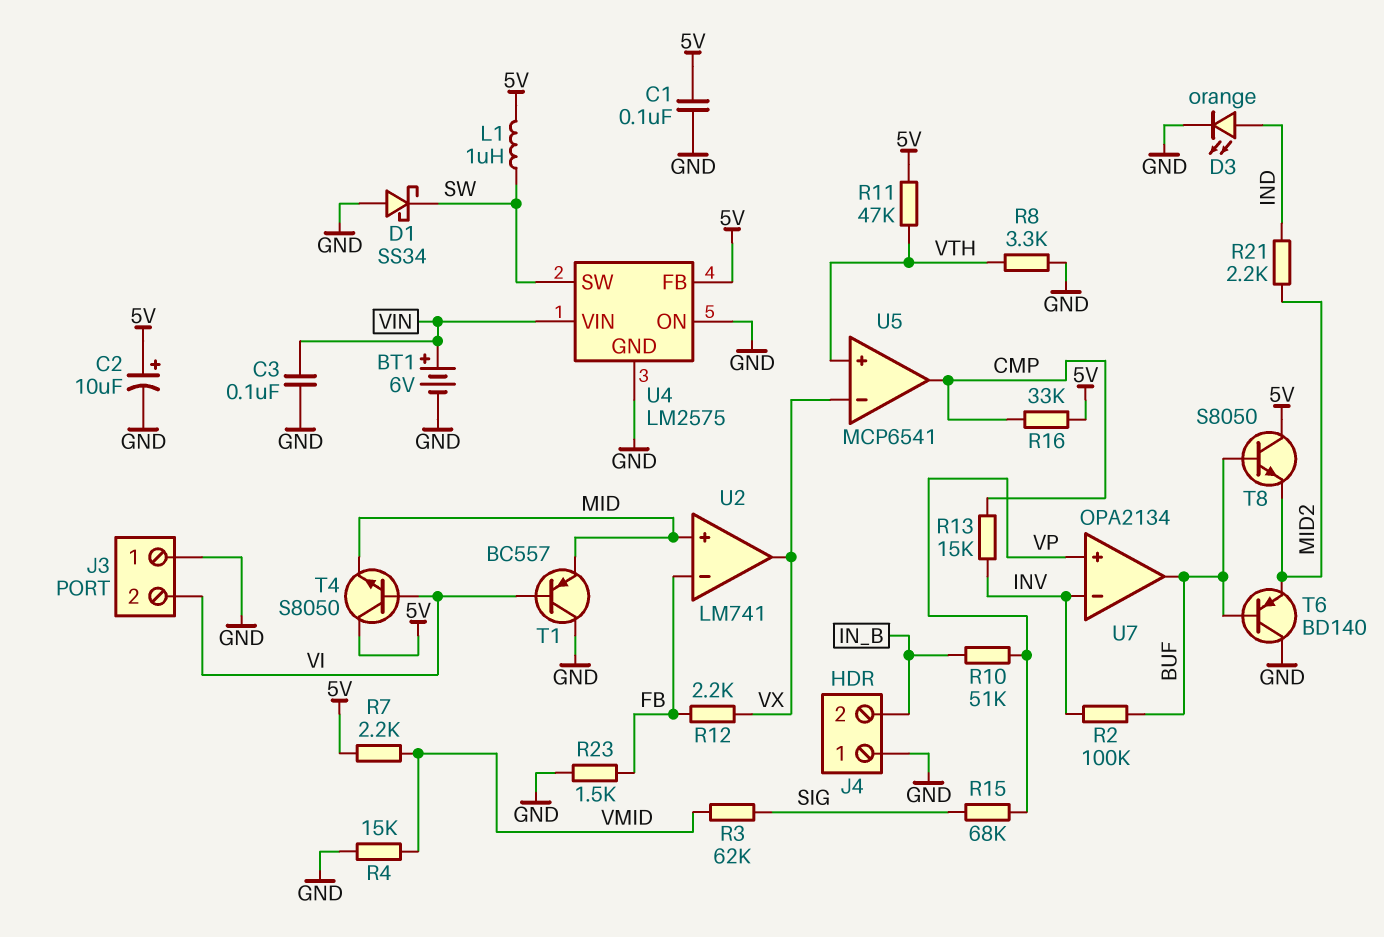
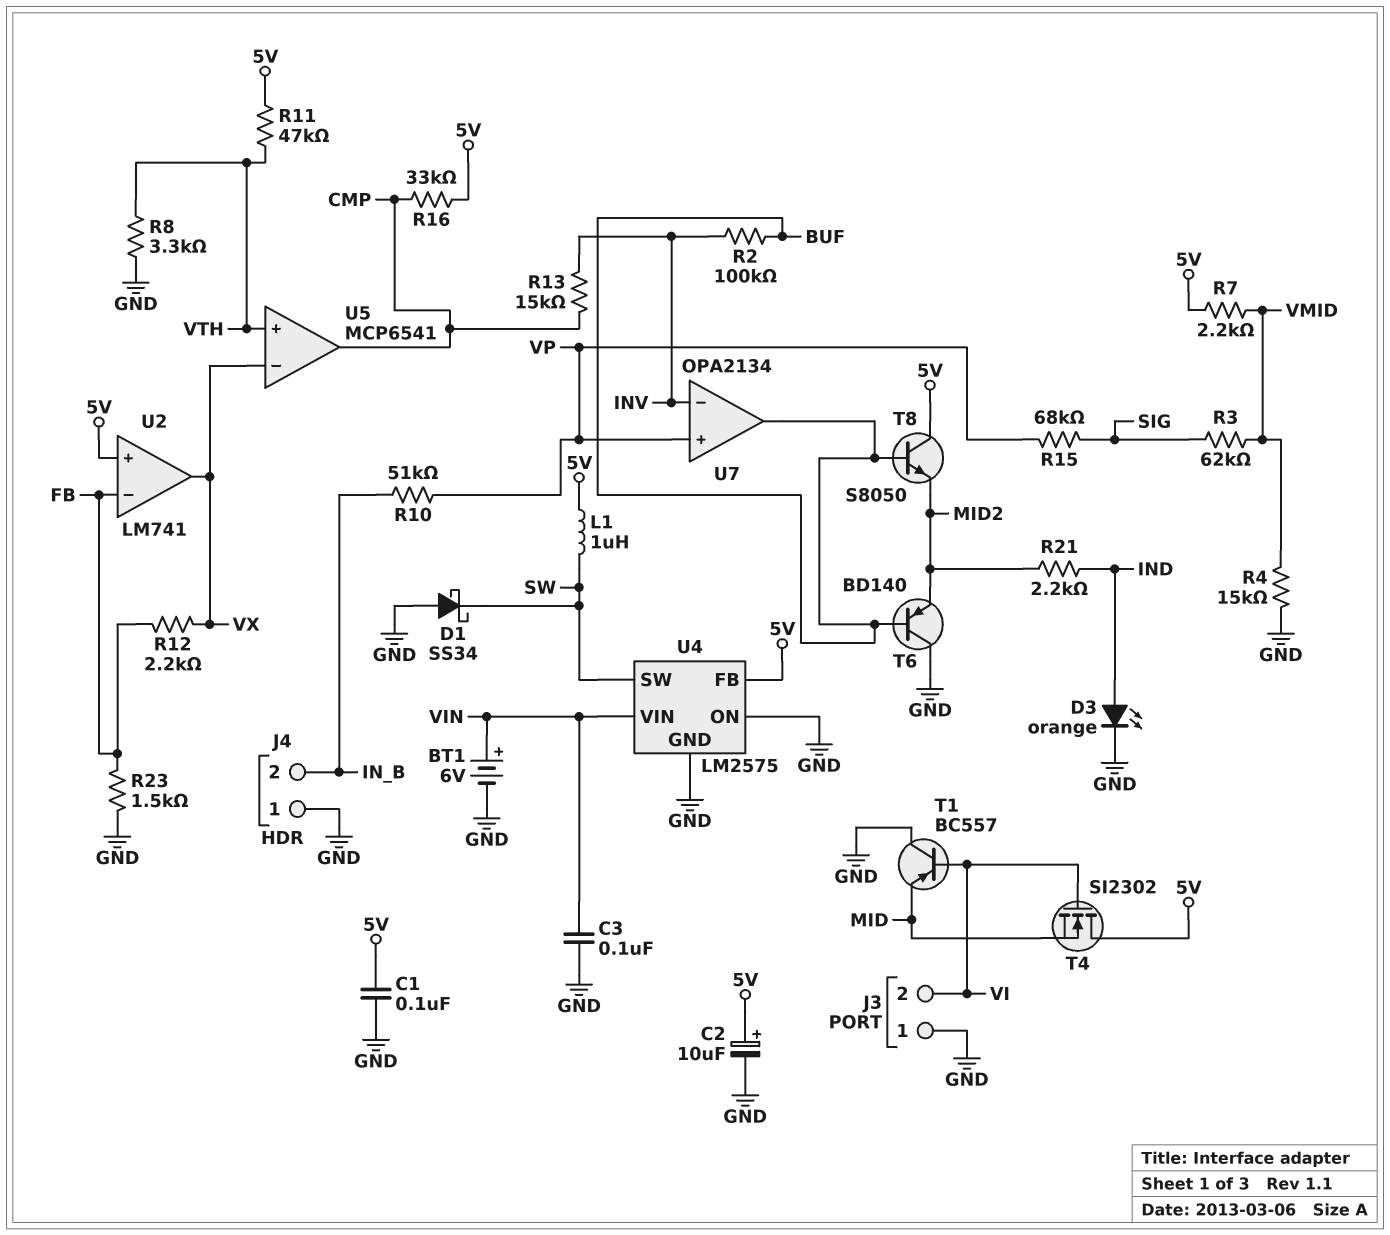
T4: NPN S8050 (B VI, C 5V, E MID) -> NMOS SI2302 (G VI, D 5V, S MID)
U2 pin in+: MID -> 5V

